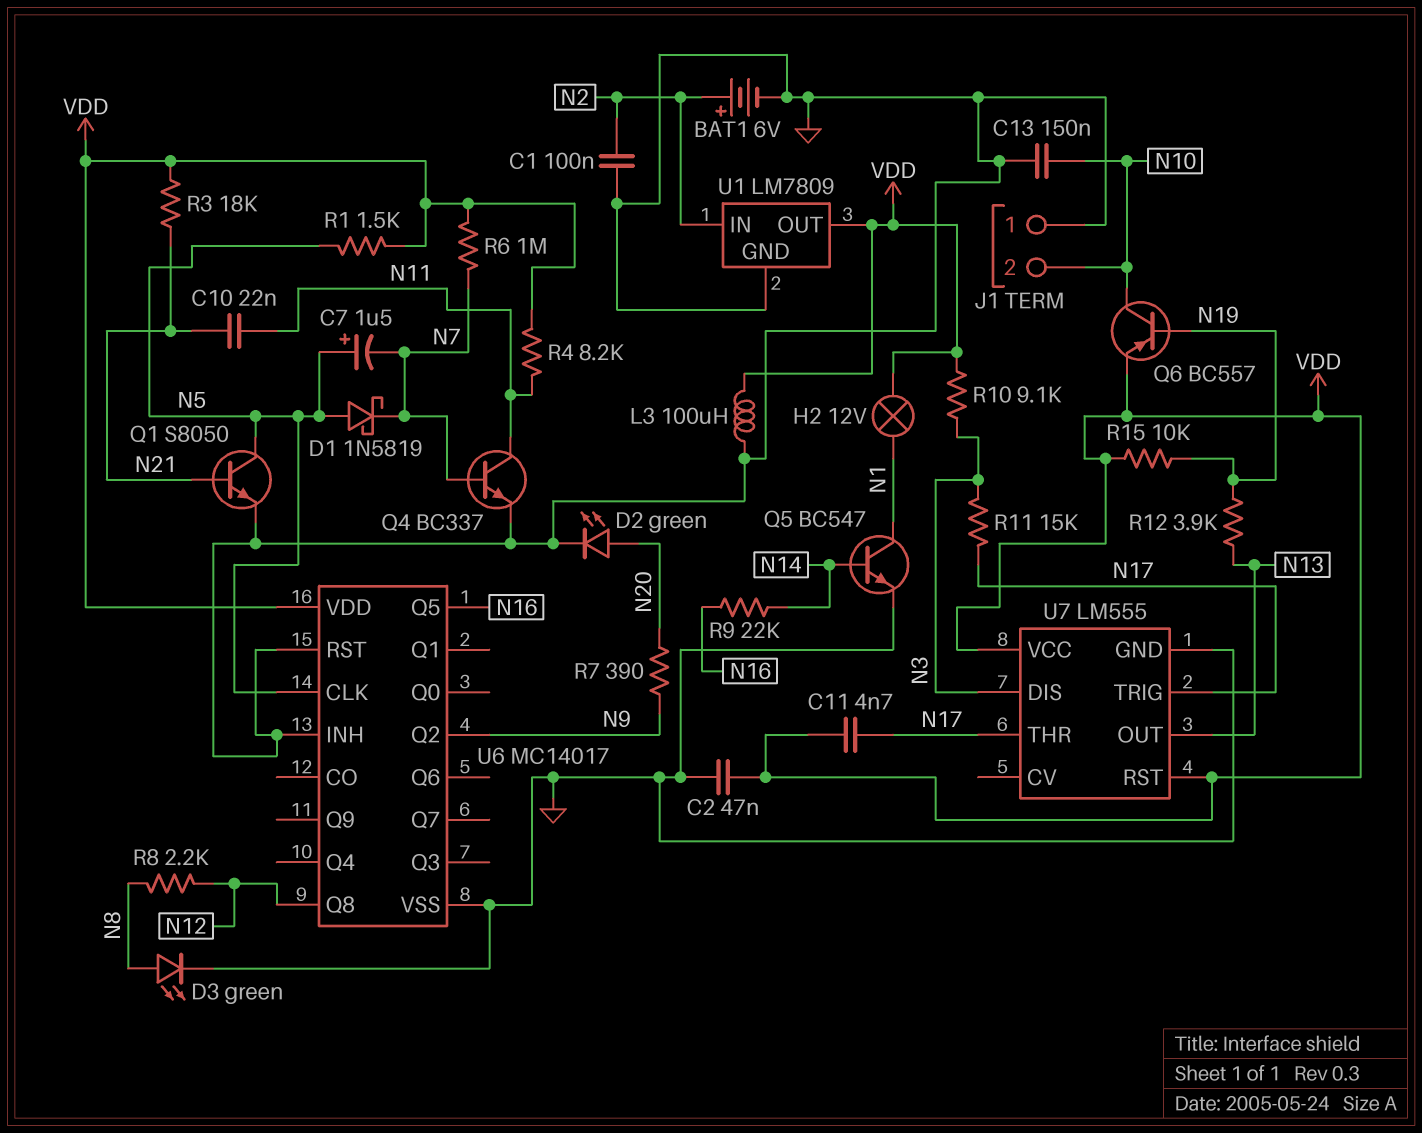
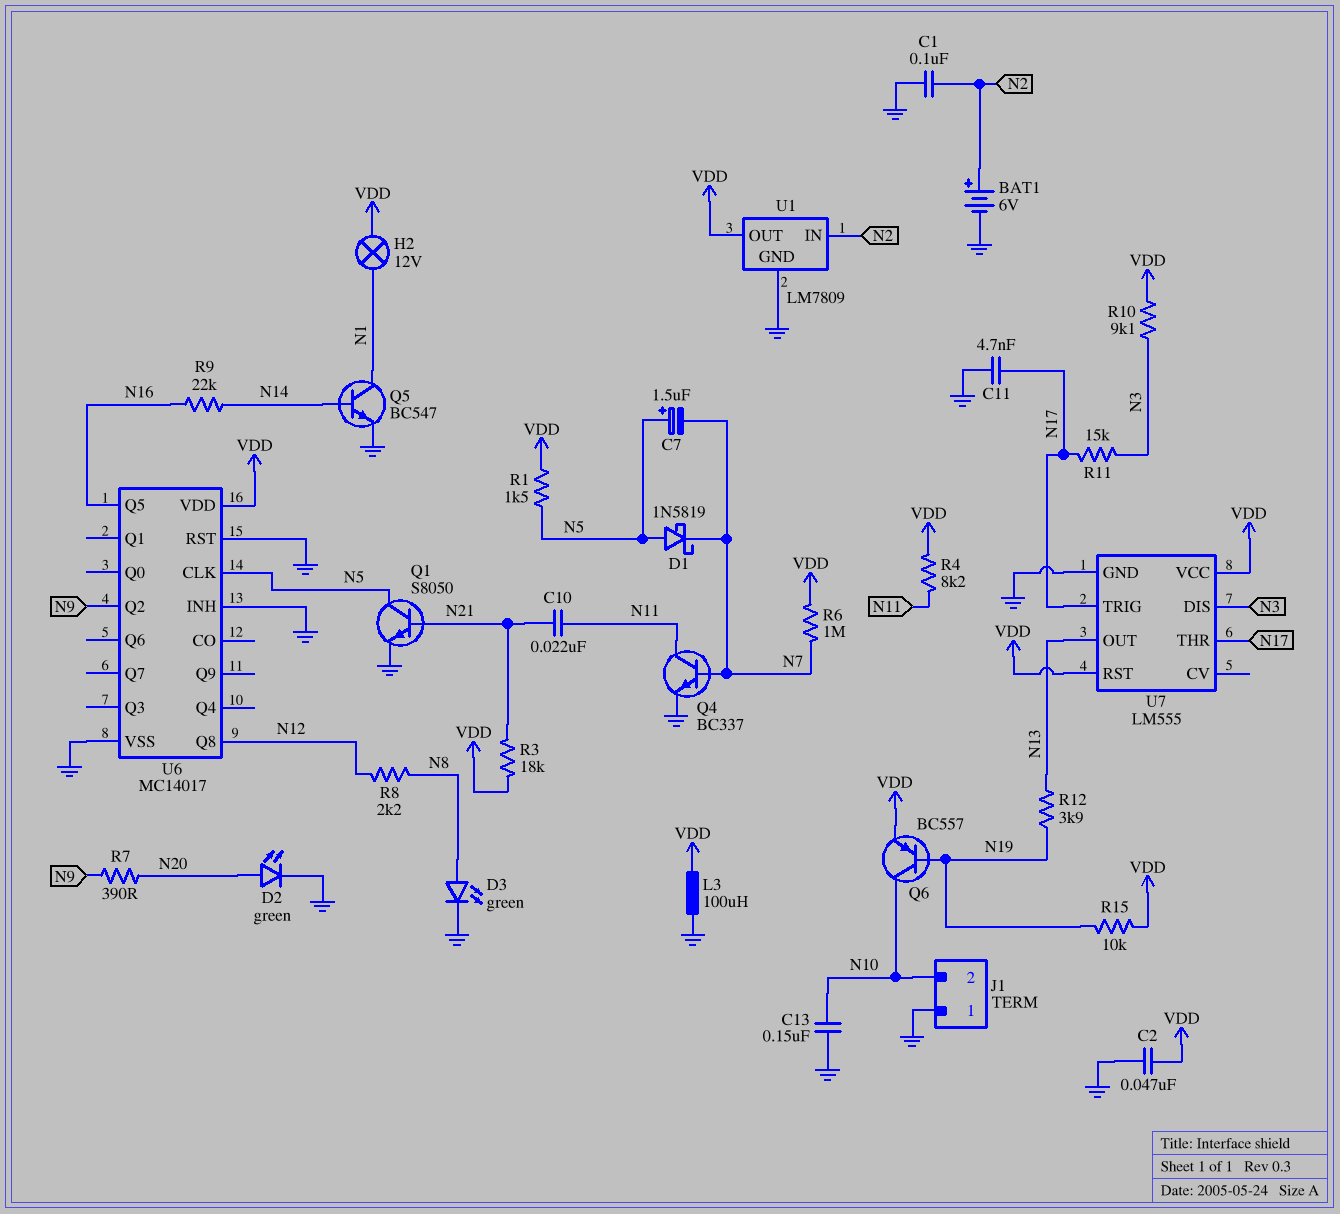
C11: 4.7nF (N17, VDD) -> 4.7nF (GND, N17)

